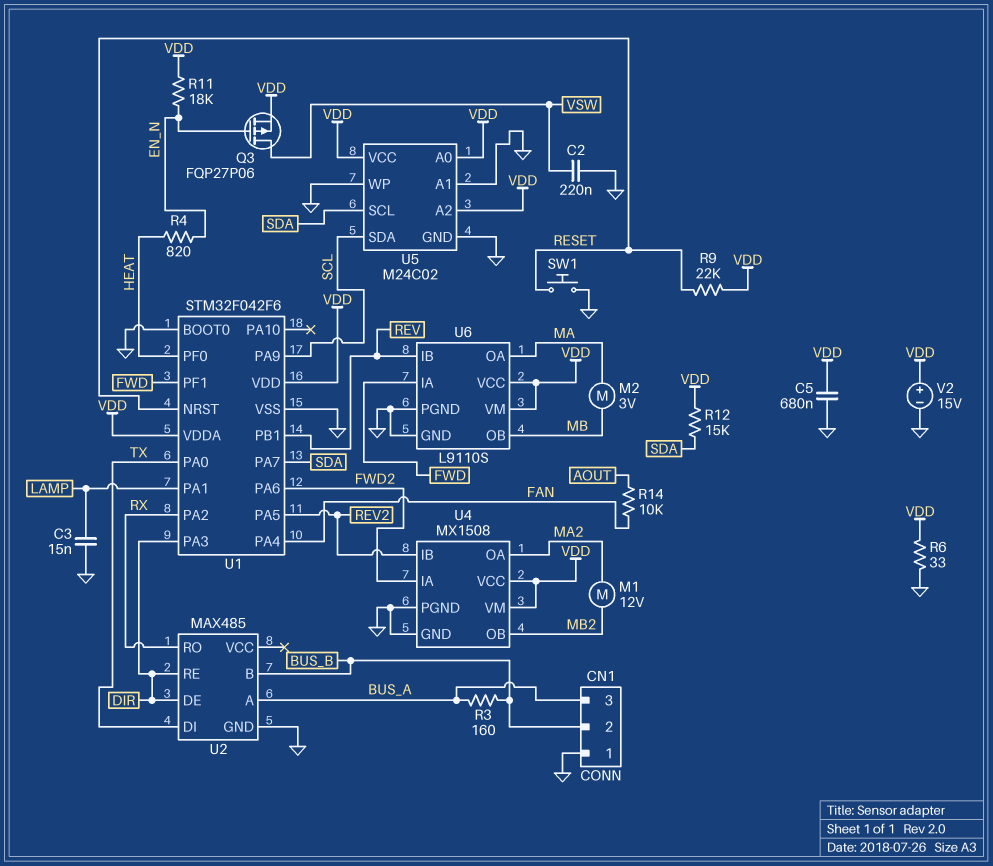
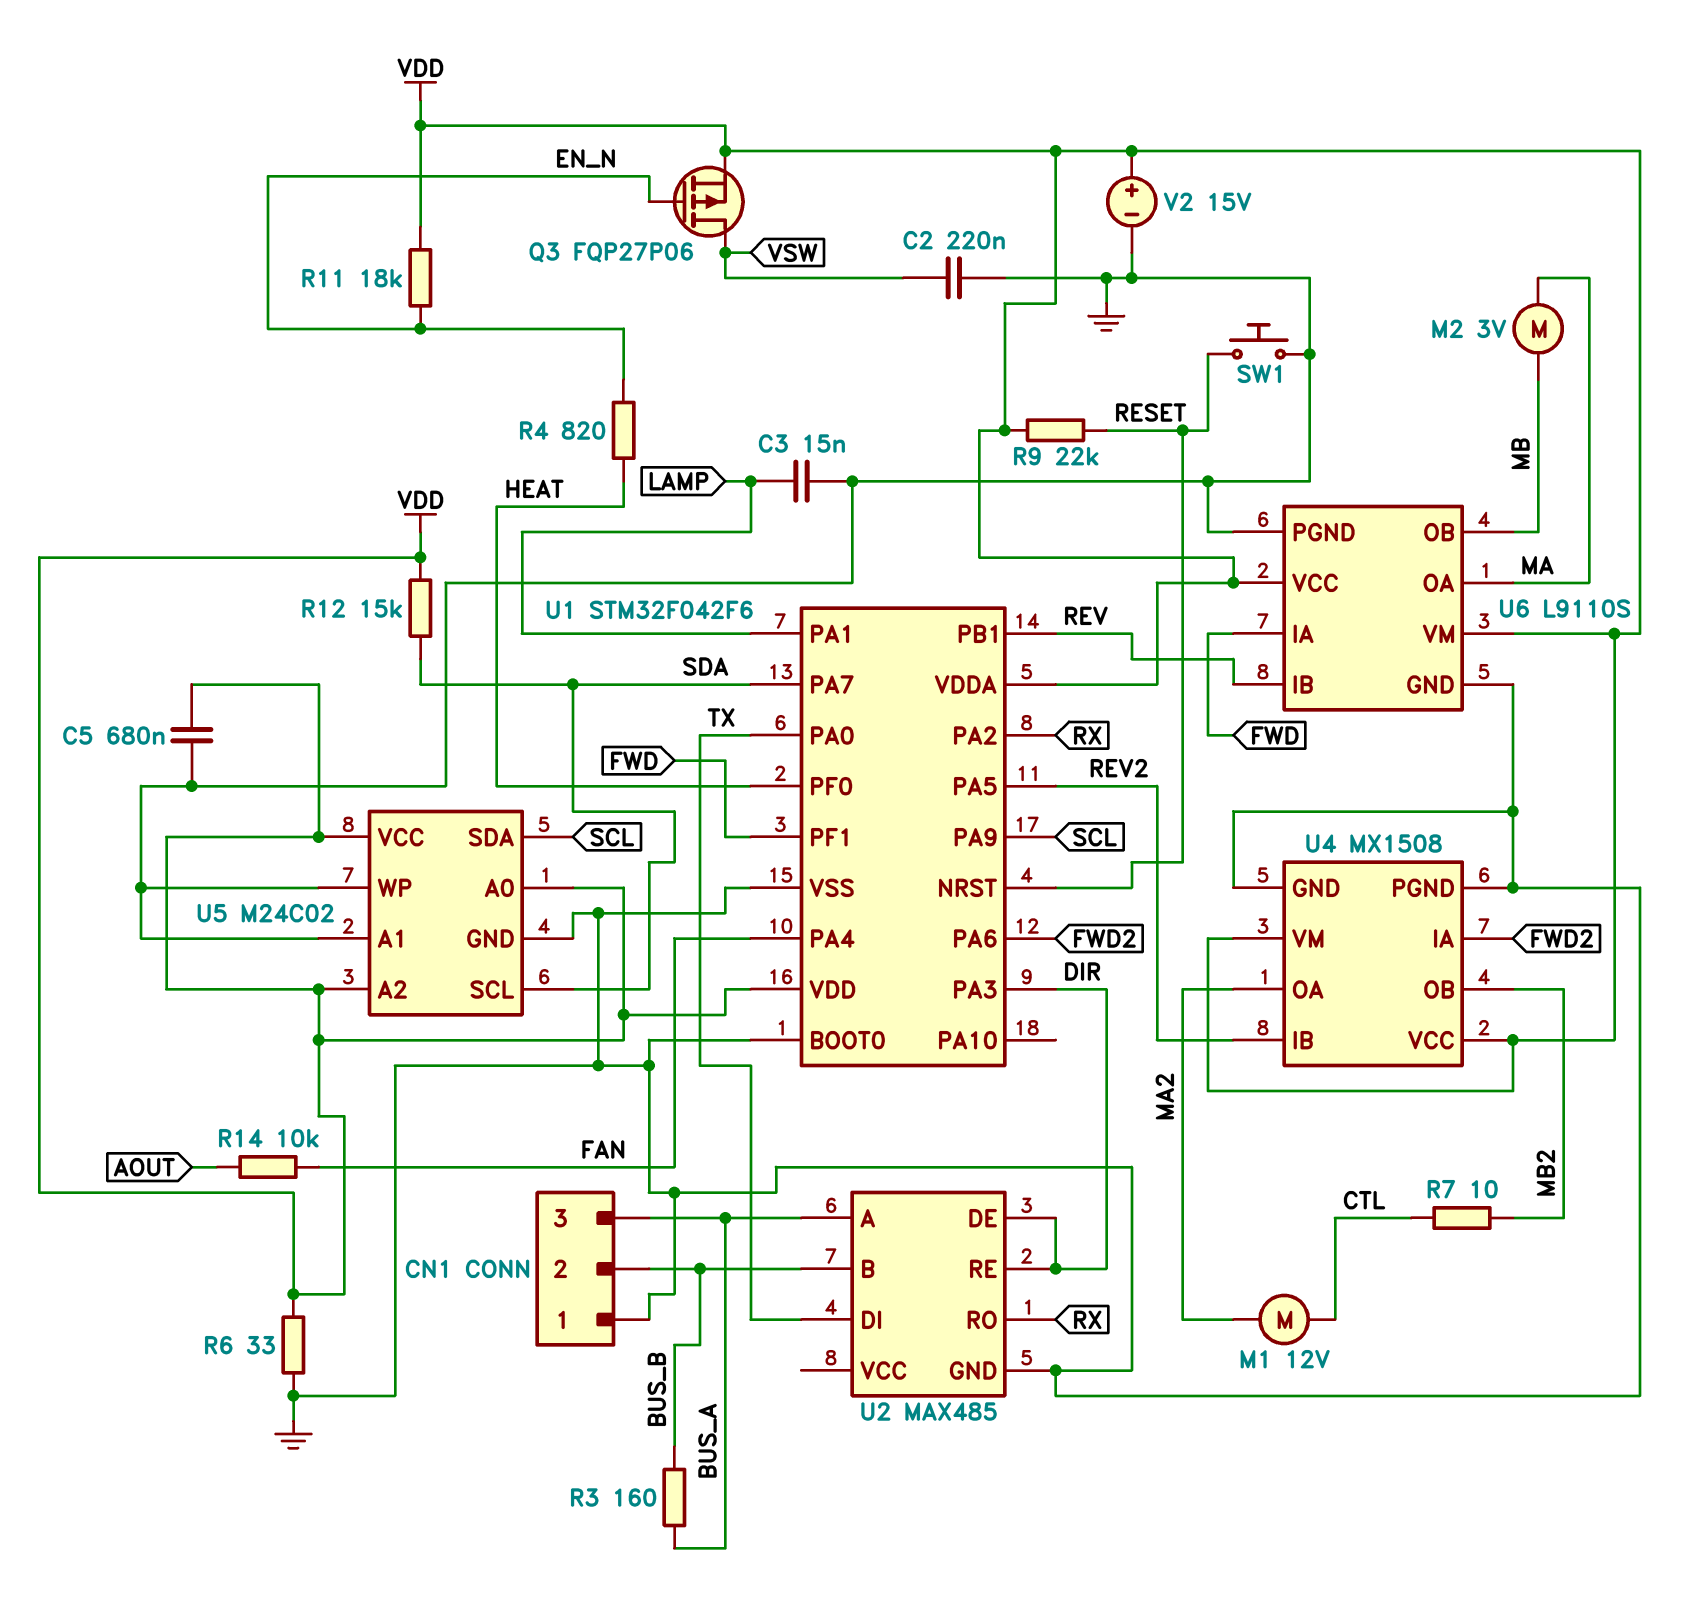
M1: motor 12V (MA2, MB2) -> motor 12V (CTL, MA2)
R7: none -> 10 (CTL, MB2)

